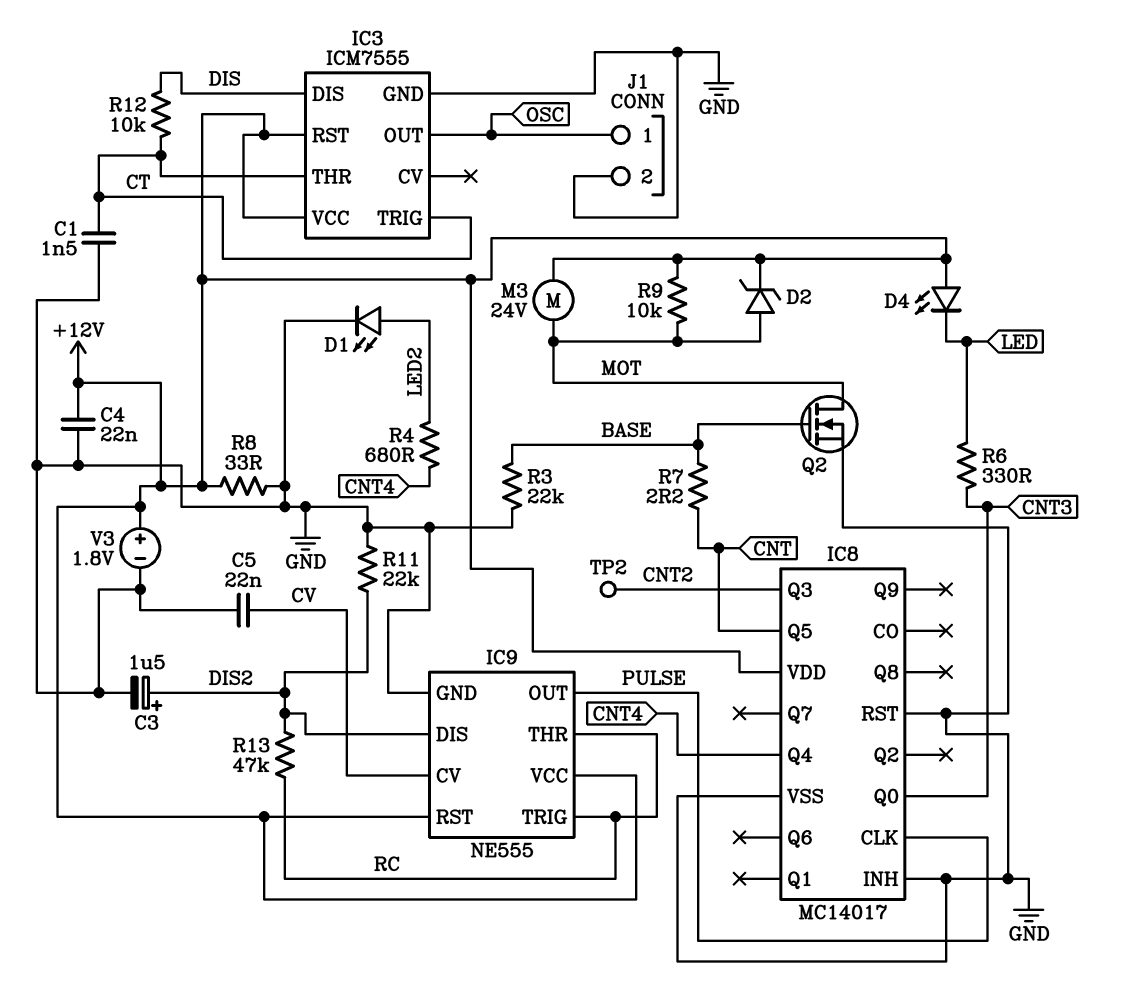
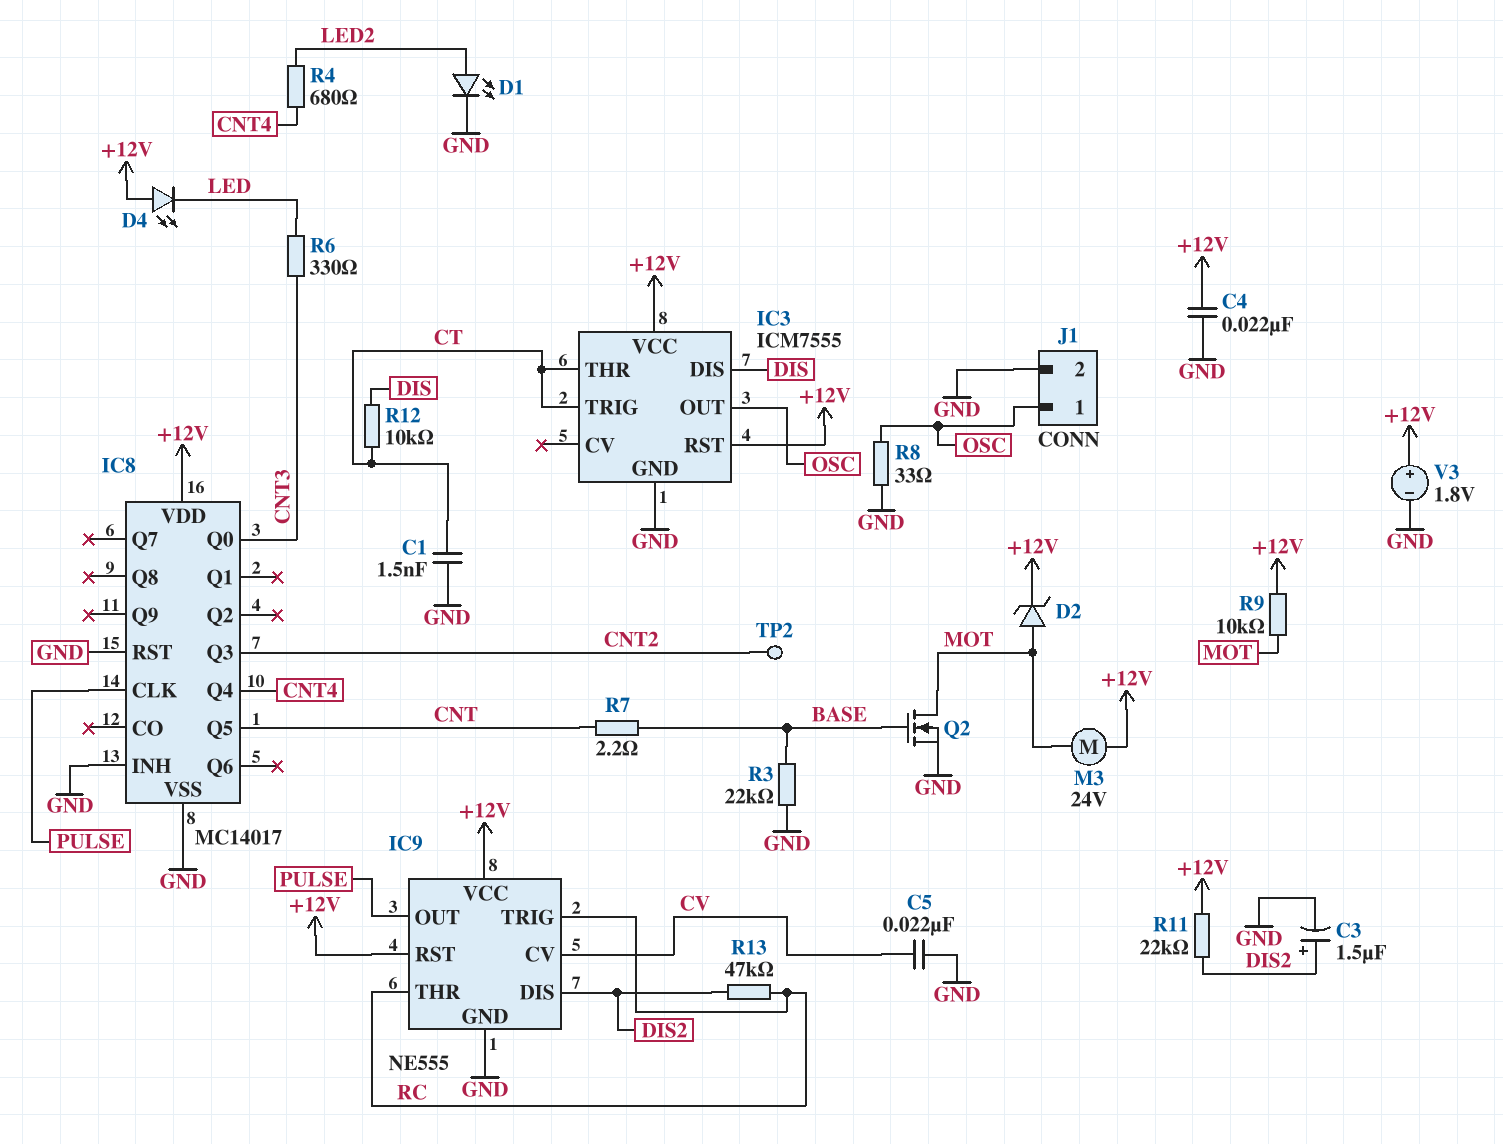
R8: 33 (+12V, GND) -> 33 (GND, OSC)
R11: 22k (DIS2, GND) -> 22k (+12V, DIS2)

